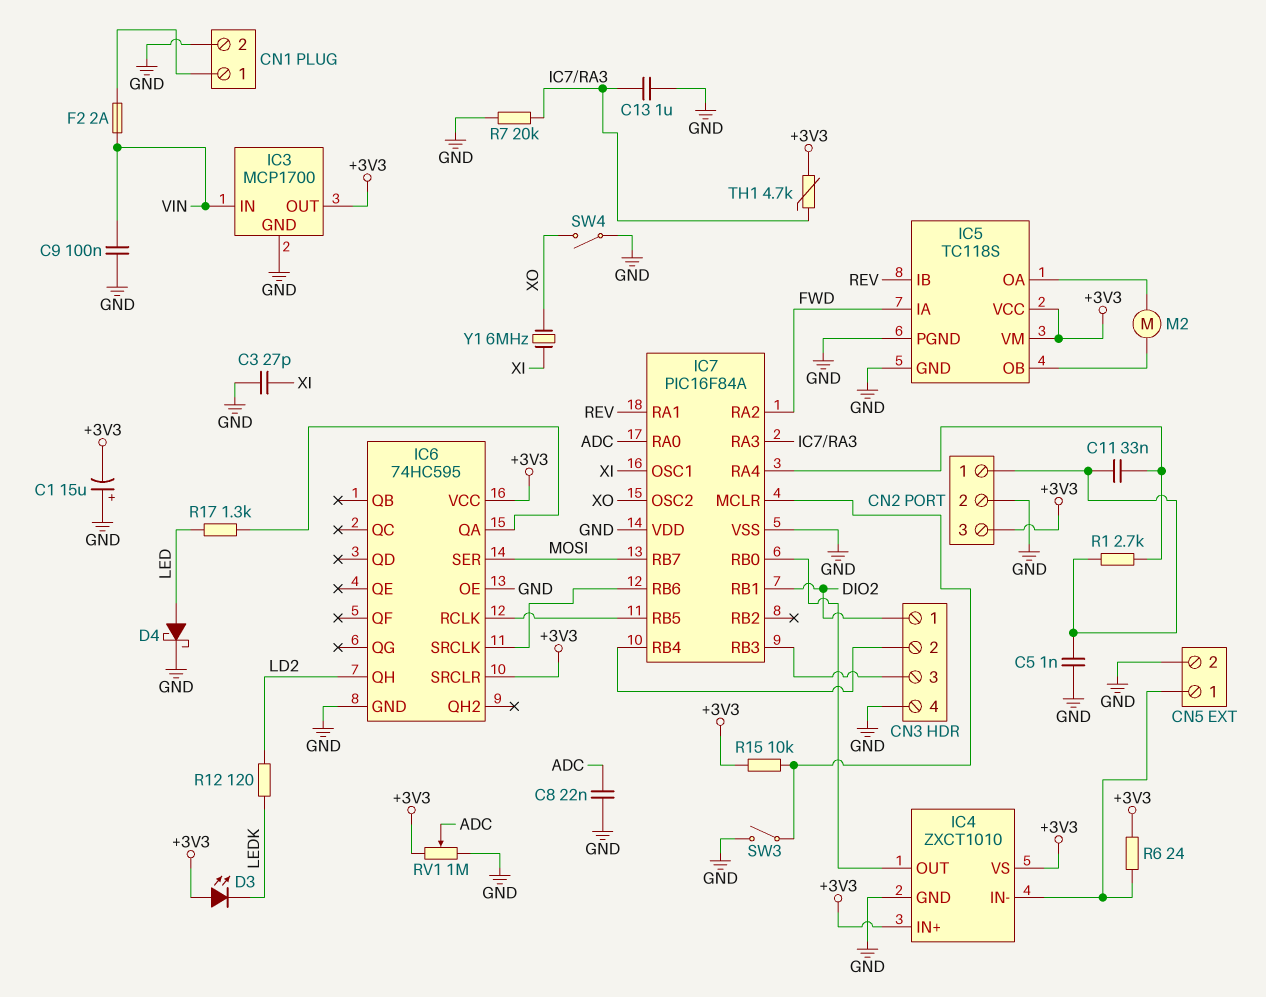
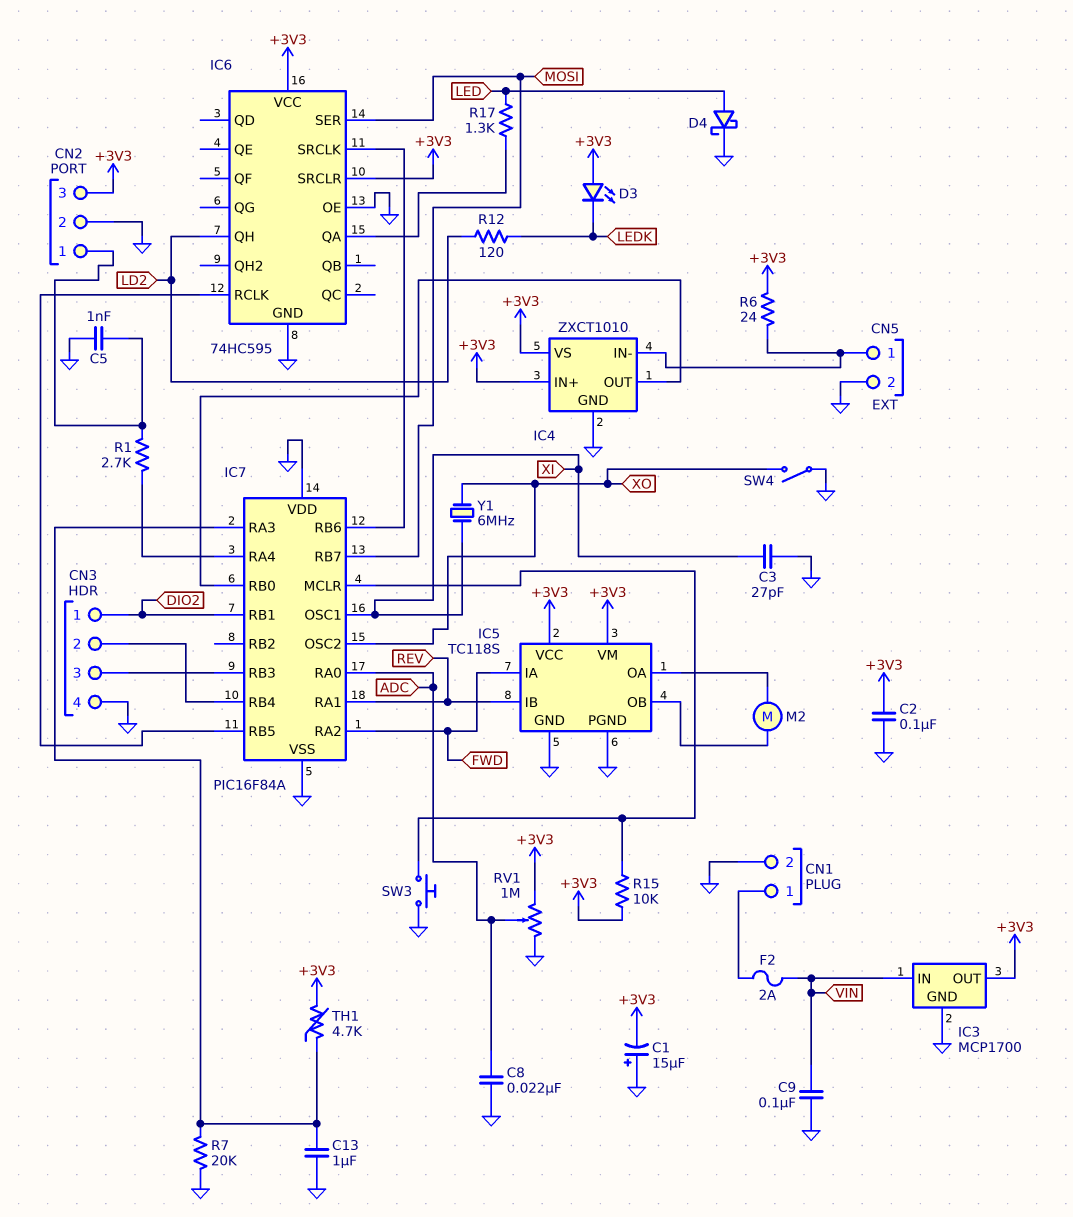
C2: none -> 100nF (+3V3, GND)
C11: 33nF (CN2/1, IC7/RA4) -> none
SW3: switch (GND, IC7/MCLR) -> button (GND, IC7/MCLR)

